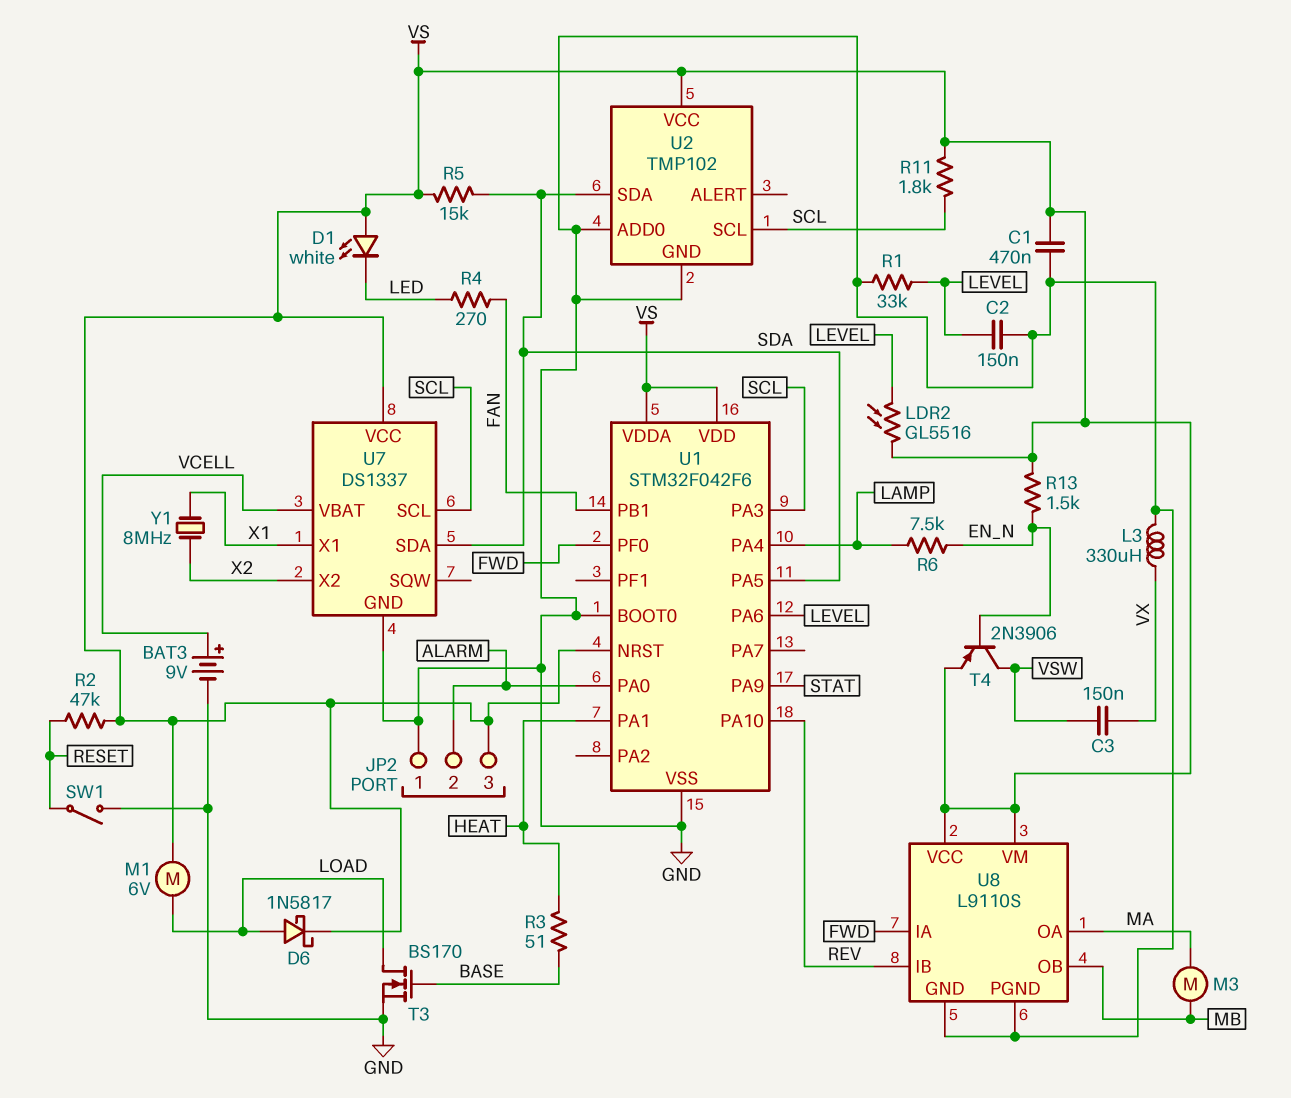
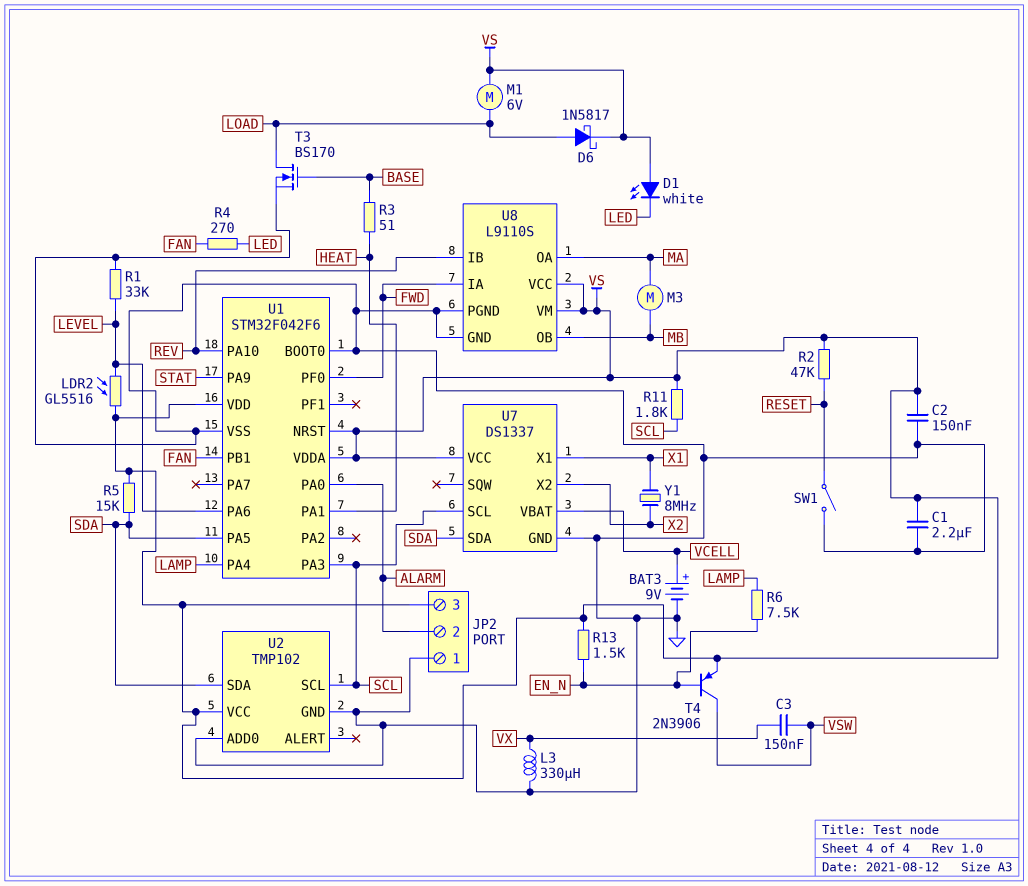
C1: 470nF (GND, VS) -> 2.2uF (GND, VS)
C2: 150nF (GND, LEVEL) -> 150nF (GND, VS)

